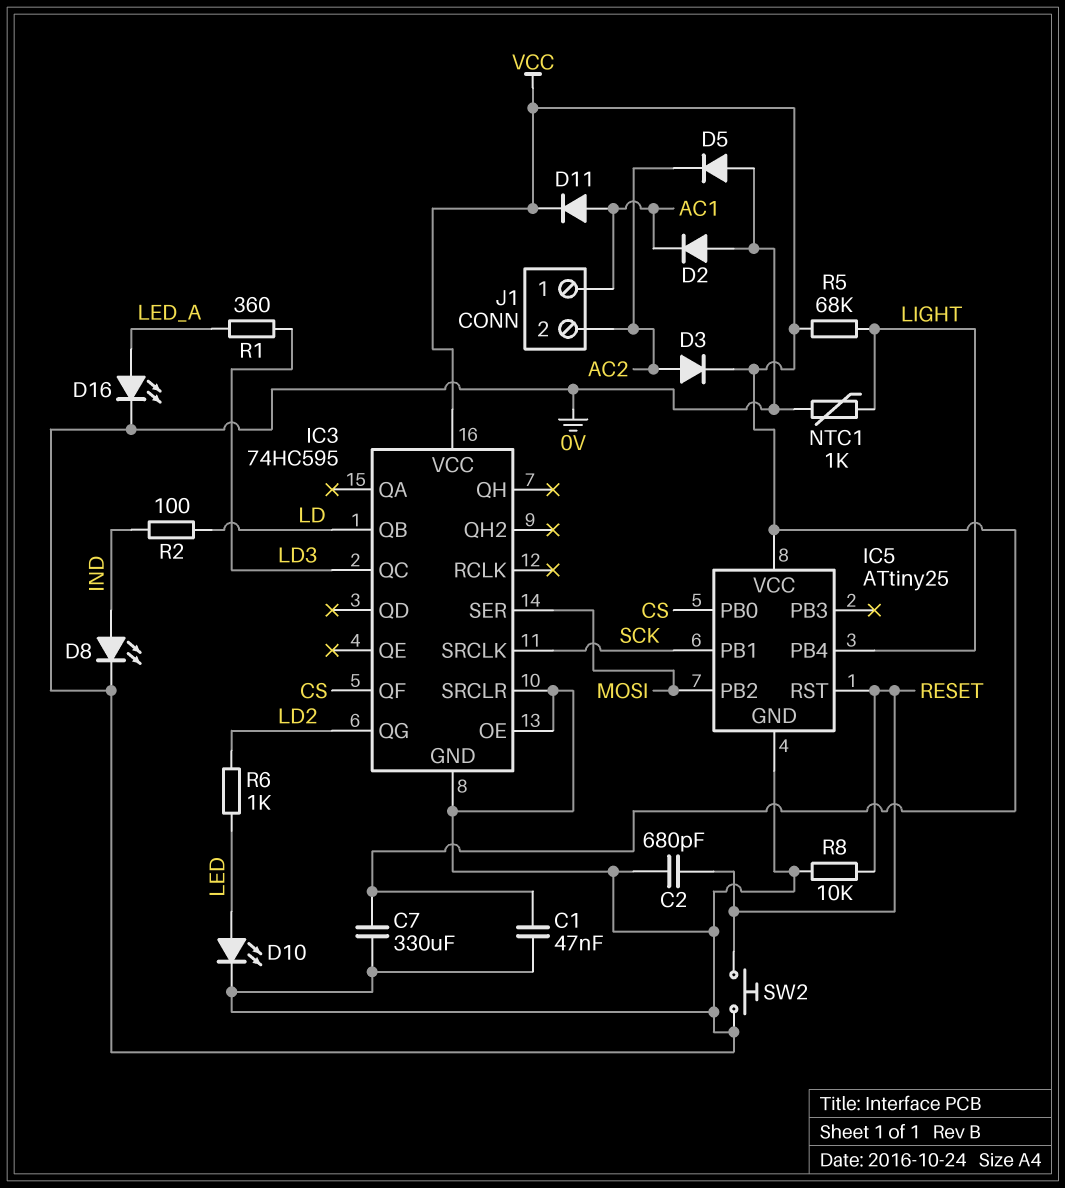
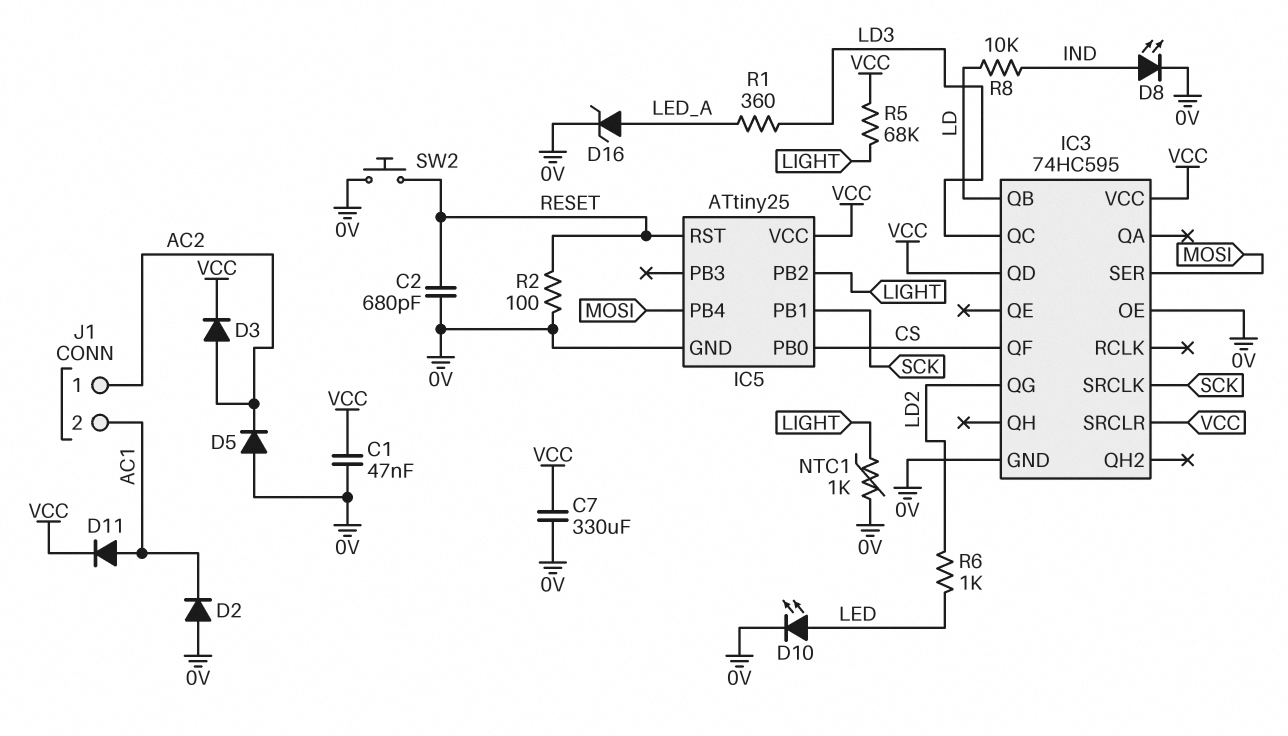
D16: LED (A LED_A, K 0V) -> zener (A LED_A, K 0V)
IC3 pin QD: none -> VCC
IC3 pin SRCLR: 0V -> VCC
IC5 pin PB2: MOSI -> LIGHT
IC5 pin PB4: LIGHT -> MOSI
J1 pin 1: AC1 -> AC2
J1 pin 2: AC2 -> AC1
R2: 100 (IND, LD) -> 100 (0V, RESET)
R8: 10k (0V, RESET) -> 10k (IND, LD)

